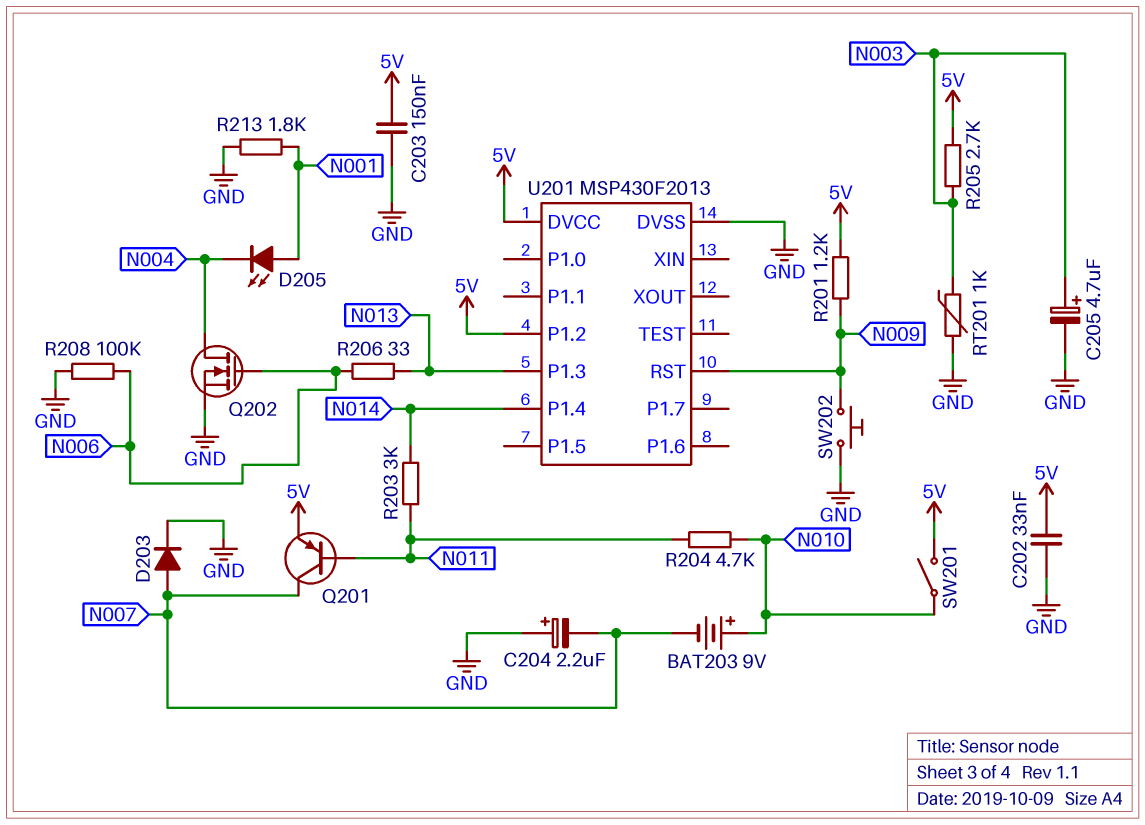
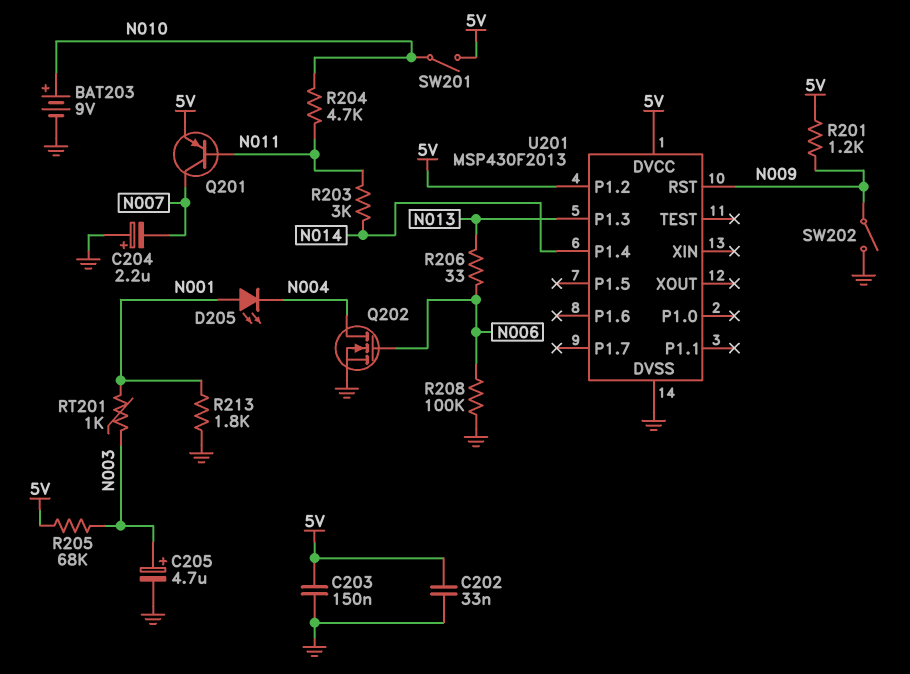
BAT203: 9V (plus N010, minus N007) -> 9V (plus N010, minus GND)
D203: diode (A N007, K GND) -> none
R205: 2.7k (5V, N003) -> 68k (5V, N003)
RT201: 1k (GND, N003) -> 1k (N001, N003)
SW202: button (GND, N009) -> switch (GND, N009)

